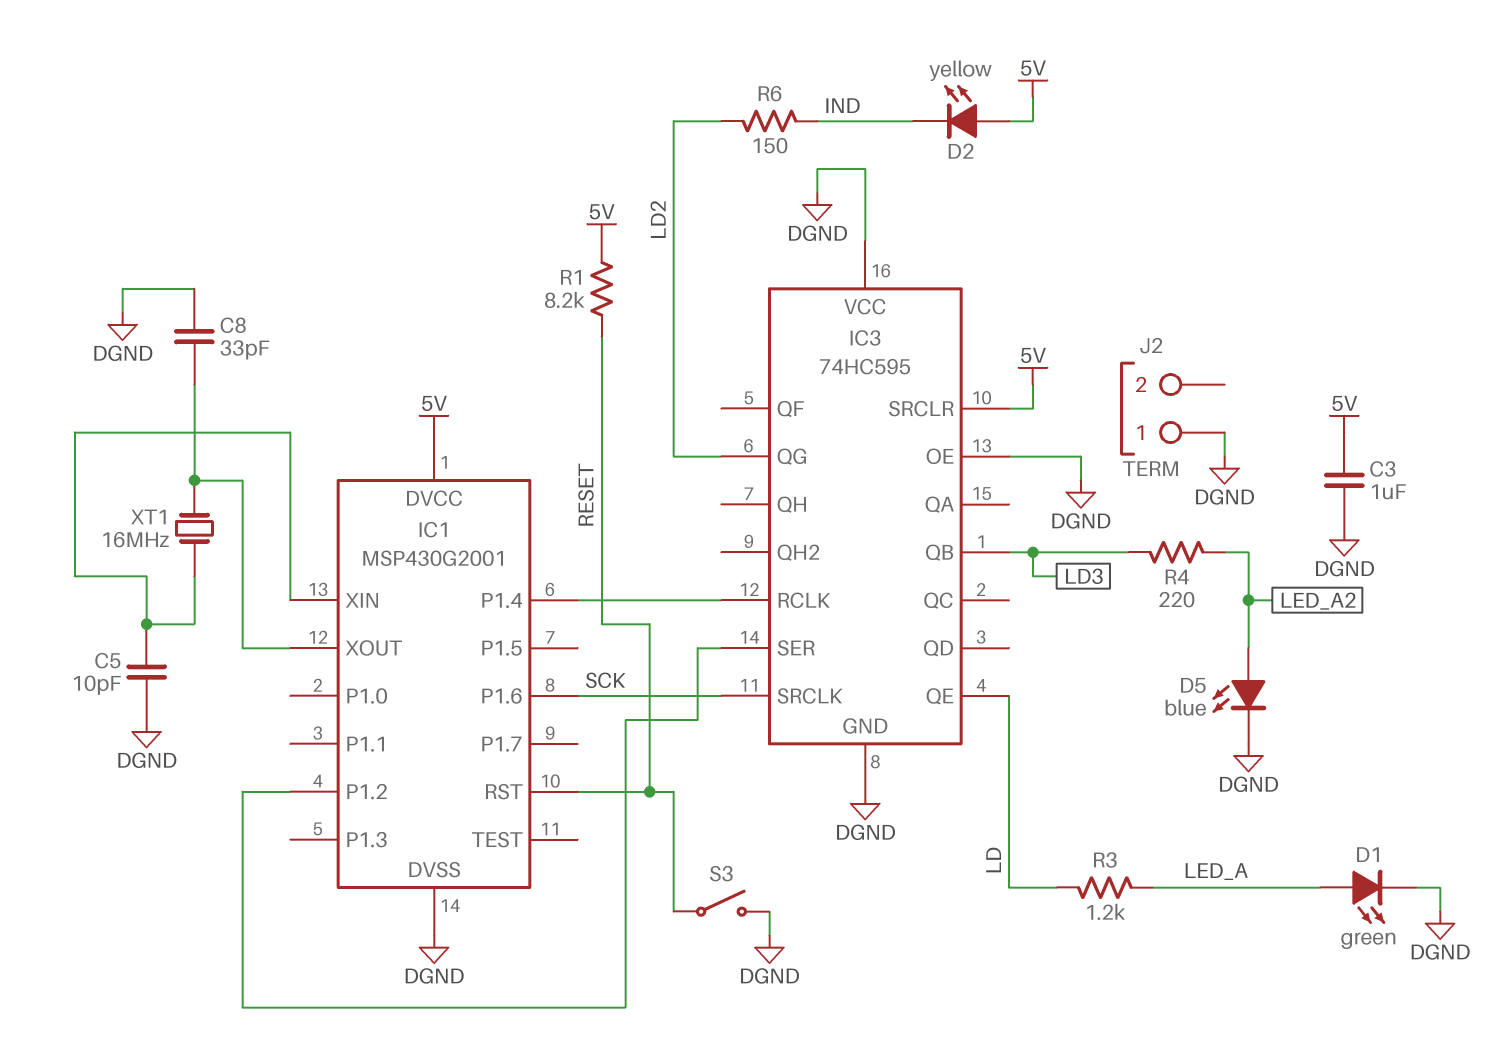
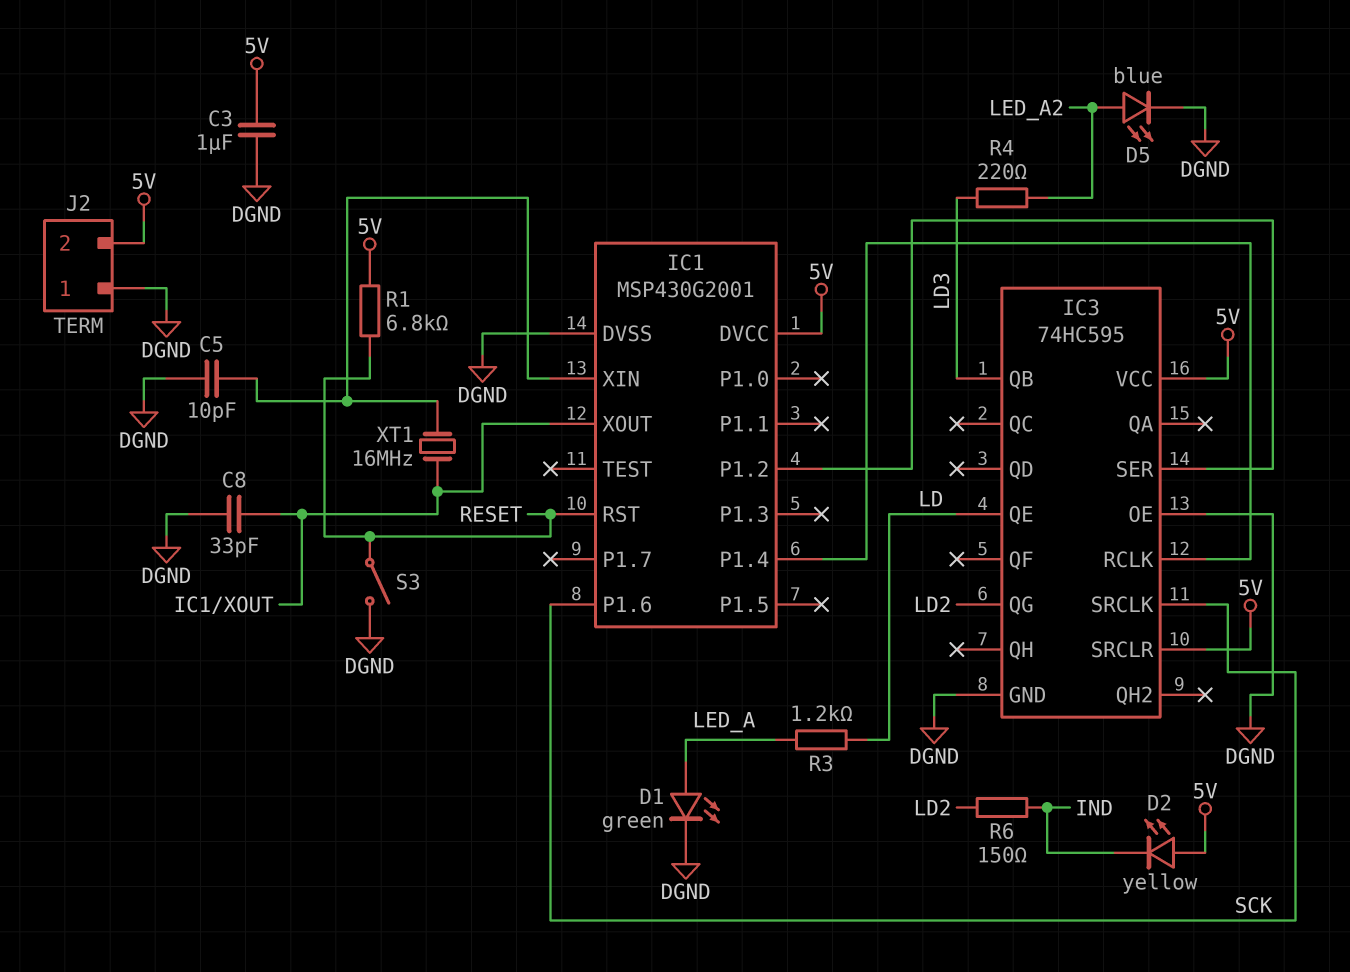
IC3 pin VCC: DGND -> 5V
J2 pin 2: none -> 5V
R1: 8.2k (5V, RESET) -> 6.8k (5V, RESET)

